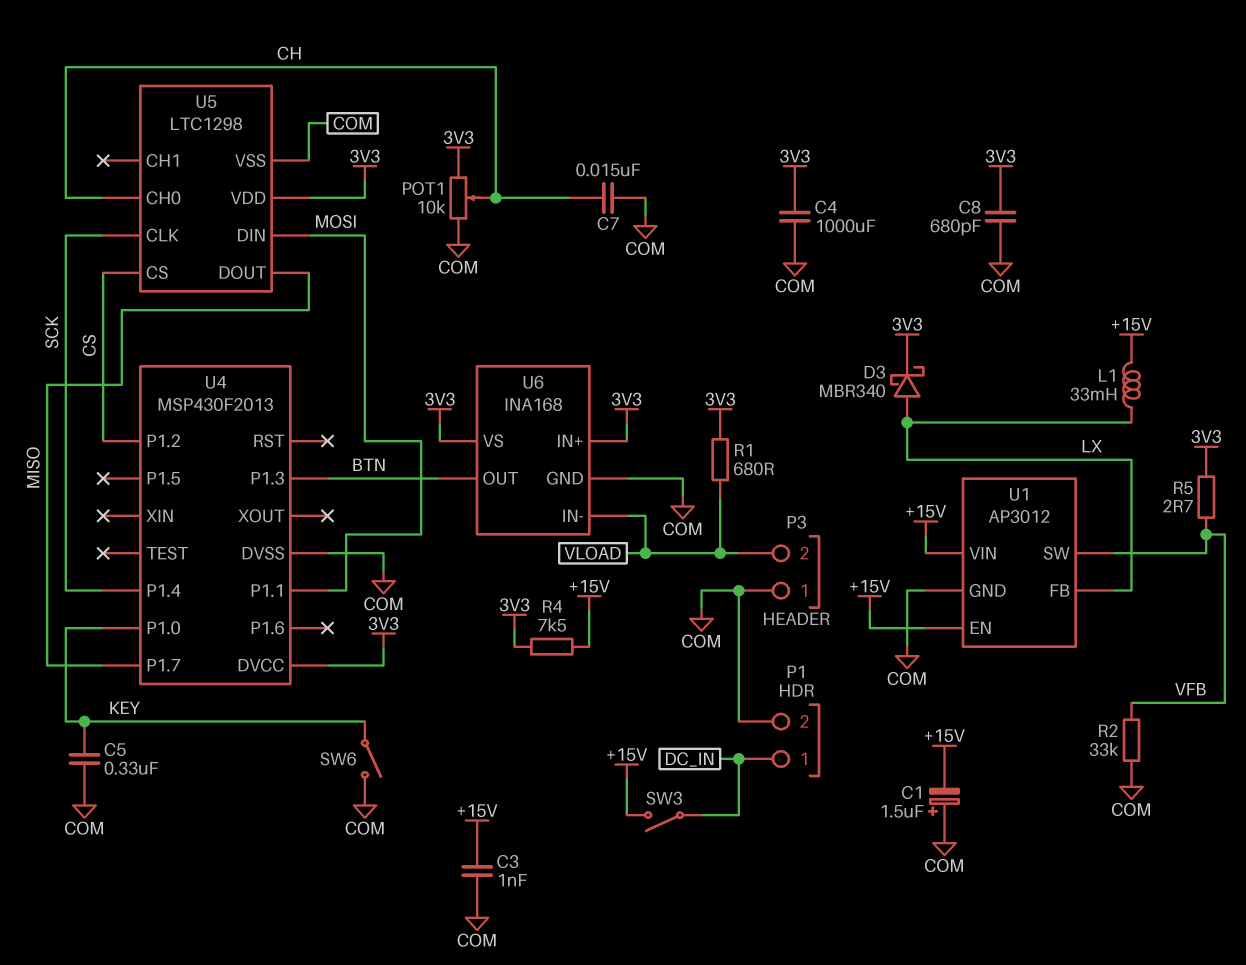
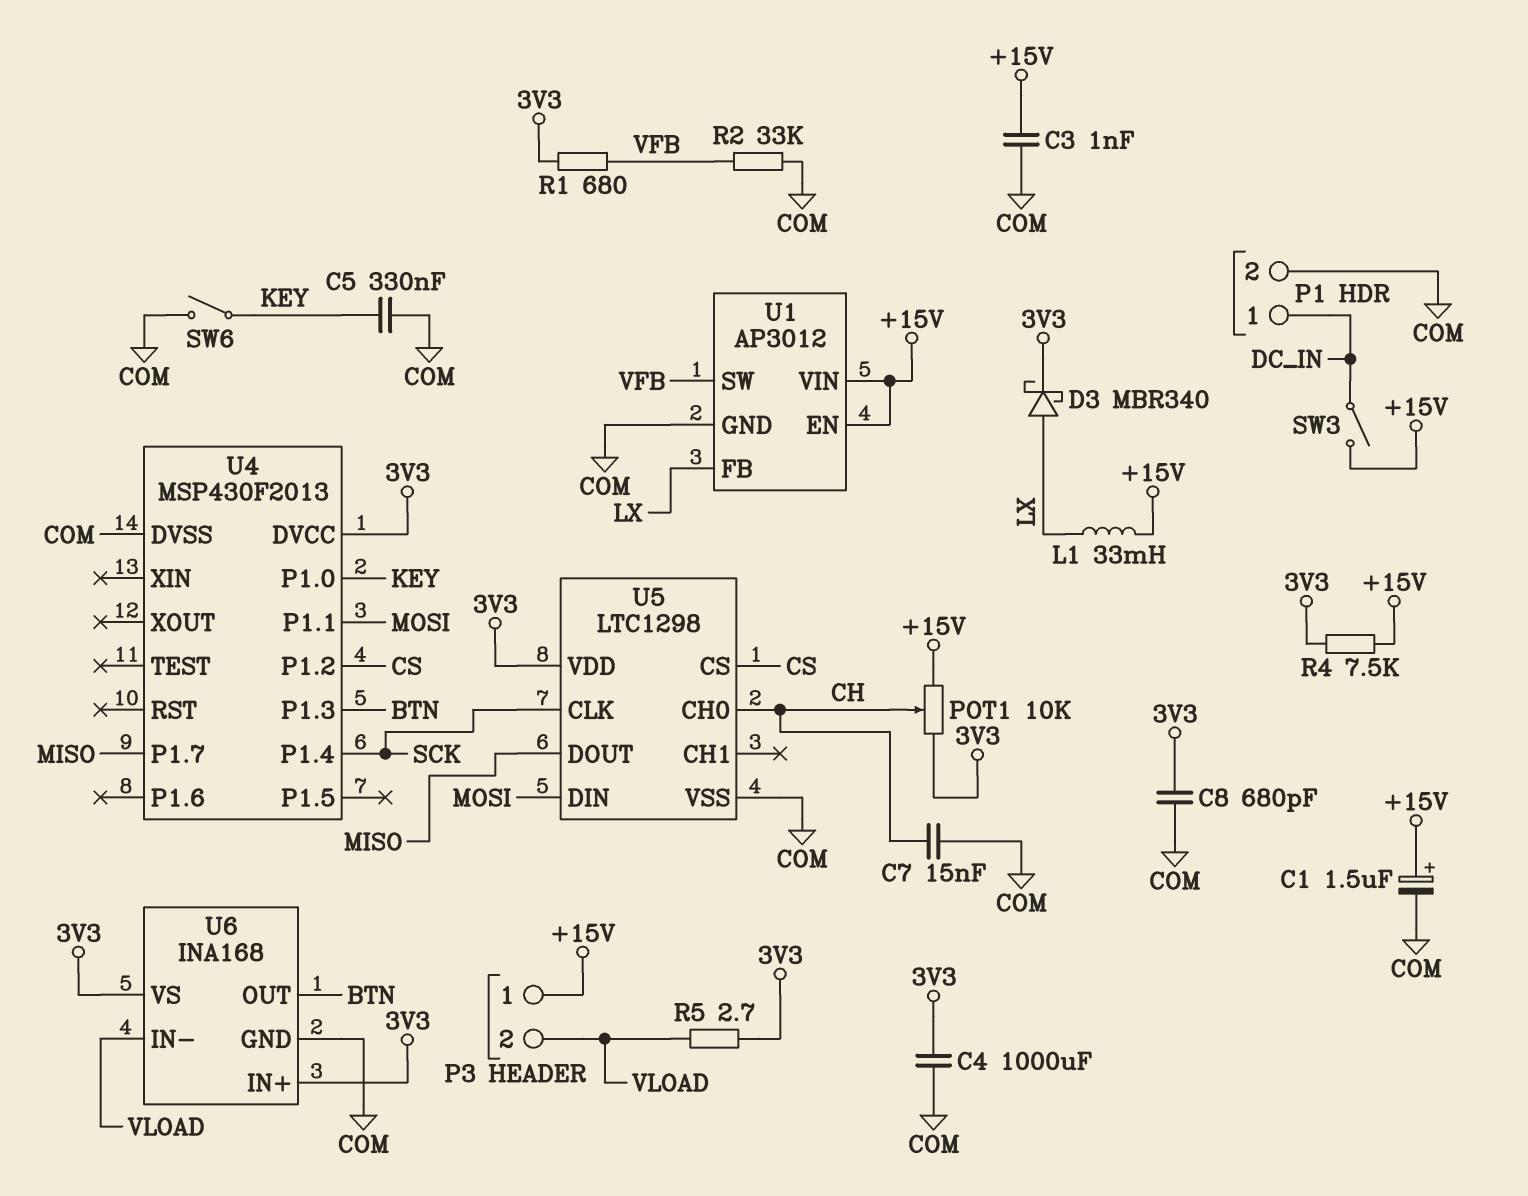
C1: 1.5uF (plus COM, minus +15V) -> 1.5uF (plus +15V, minus COM)
P3 pin 1: COM -> +15V
POT1: 10k (3V3, COM, wiper CH) -> 10k (+15V, 3V3, wiper CH)
R1: 680 (3V3, VLOAD) -> 680 (3V3, VFB)
R5: 2.7 (3V3, VFB) -> 2.7 (3V3, VLOAD)

